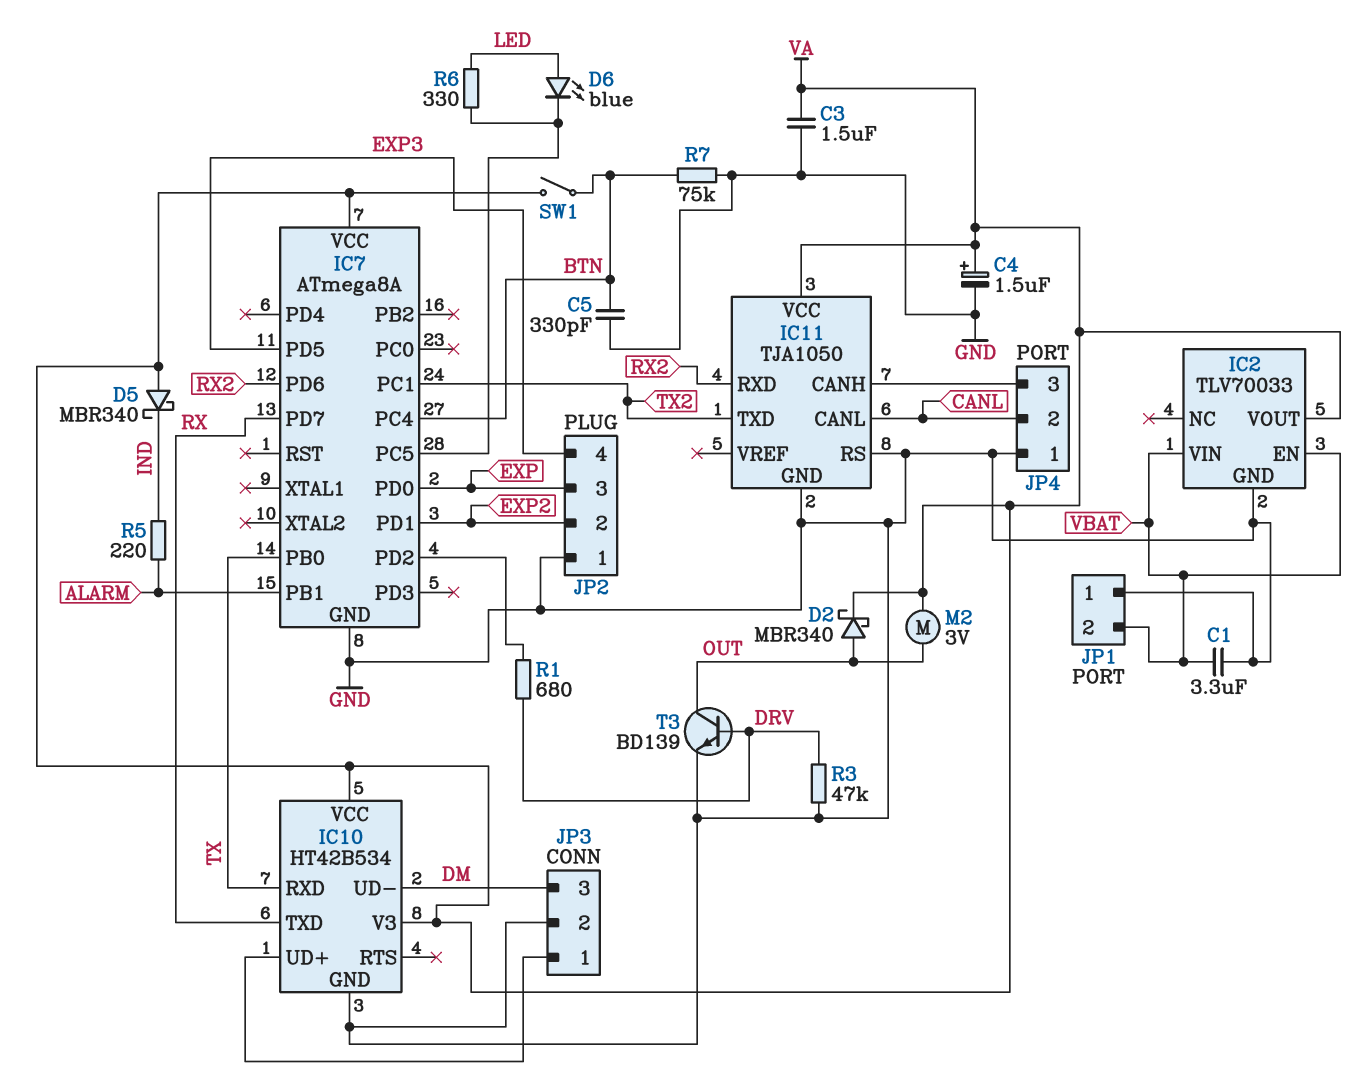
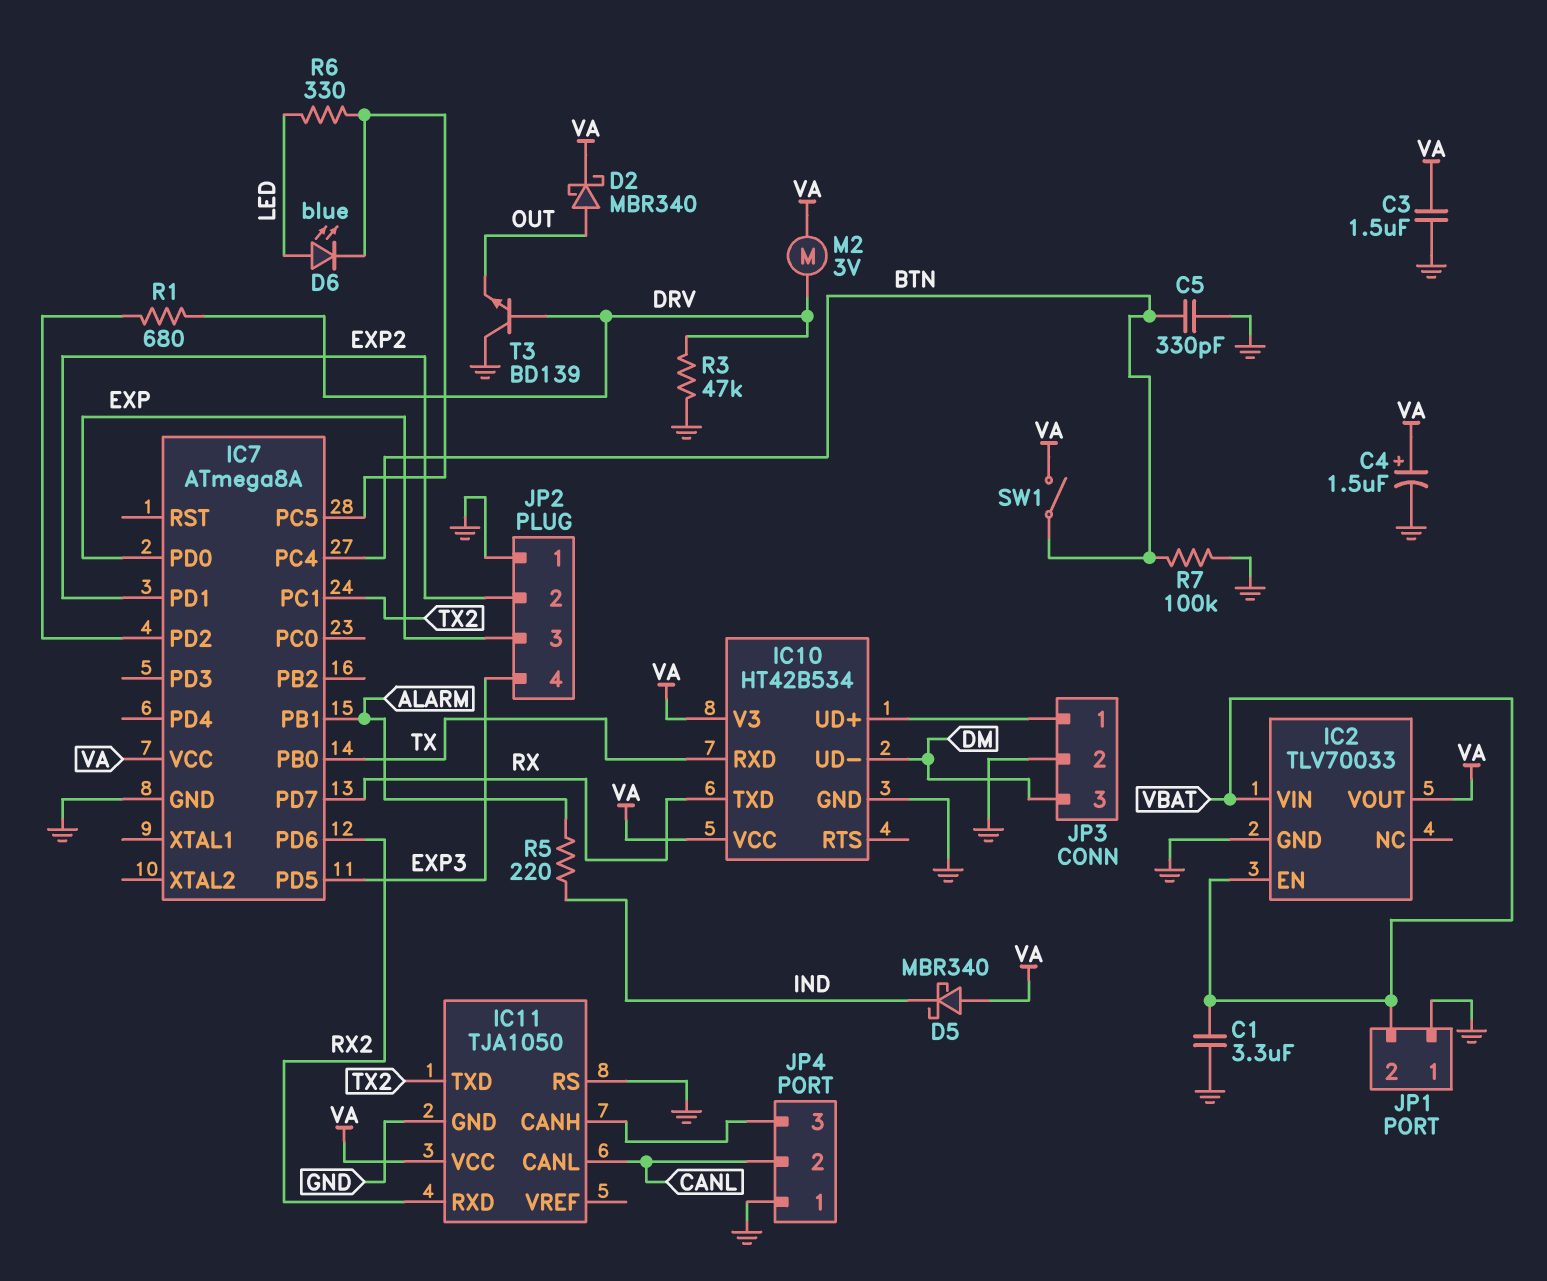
M2: motor 3V (OUT, VA) -> motor 3V (DRV, VA)
R7: 75k (BTN, GND) -> 100k (BTN, GND)
T3: NPN BD139 (B DRV, C OUT, E GND) -> NPN BD139 (B DRV, C GND, E OUT)

